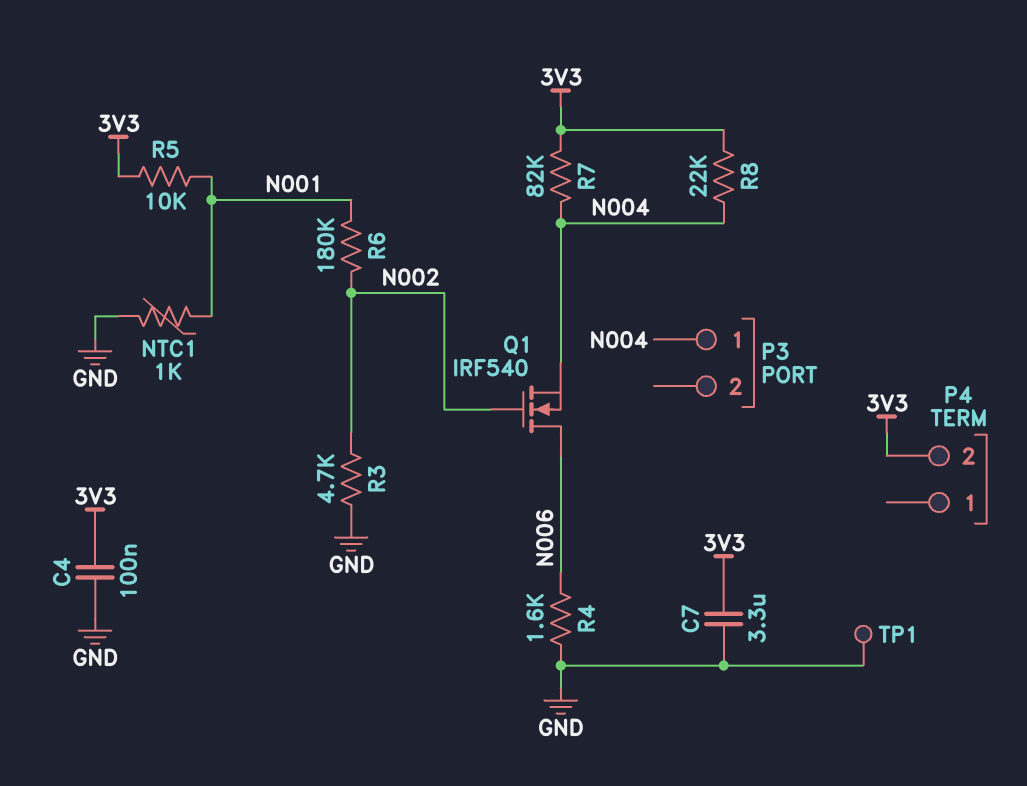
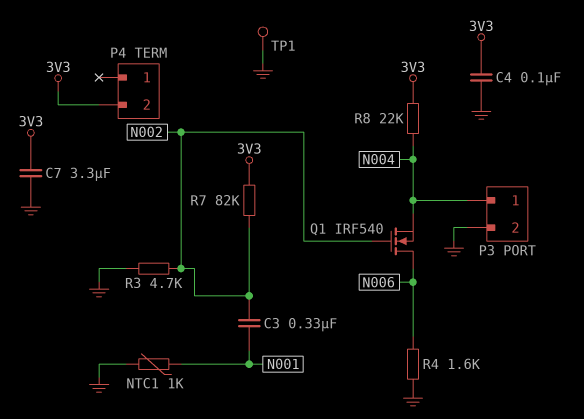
C3: none -> 330nF (N001, N002)
P3 pin 2: none -> GND
R5: 10k (3V3, N001) -> none
R6: 180k (N001, N002) -> none
R7: 82k (3V3, N004) -> 82k (3V3, N002)

